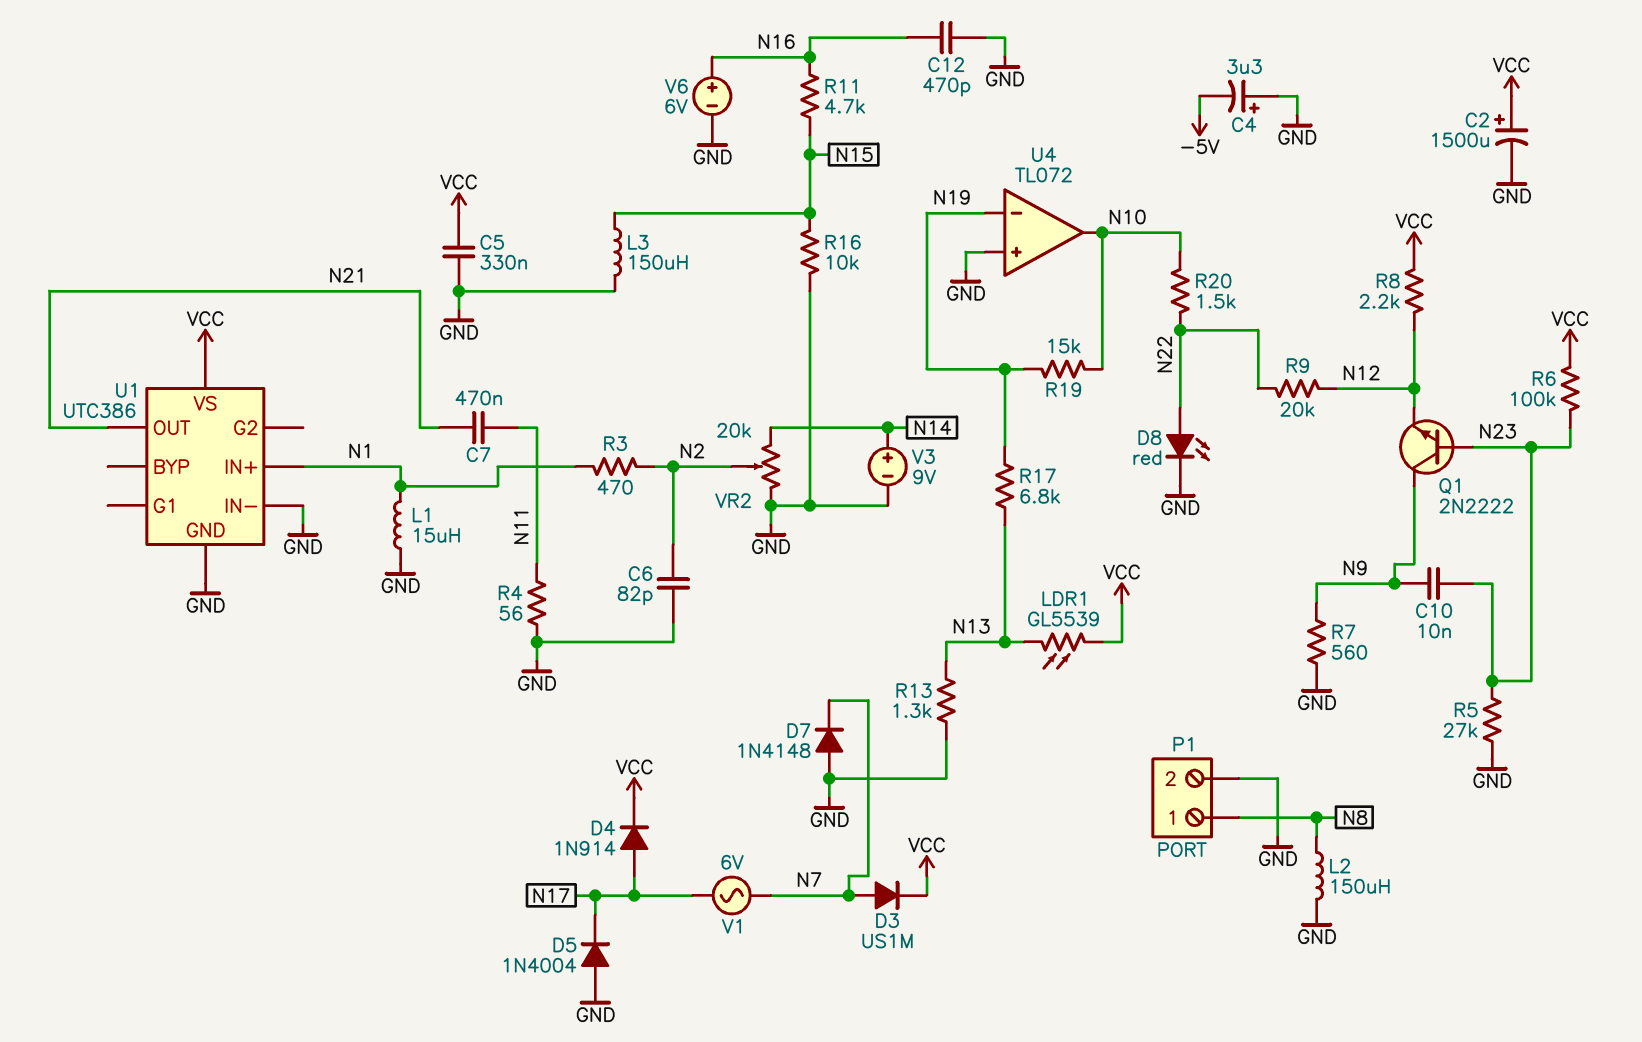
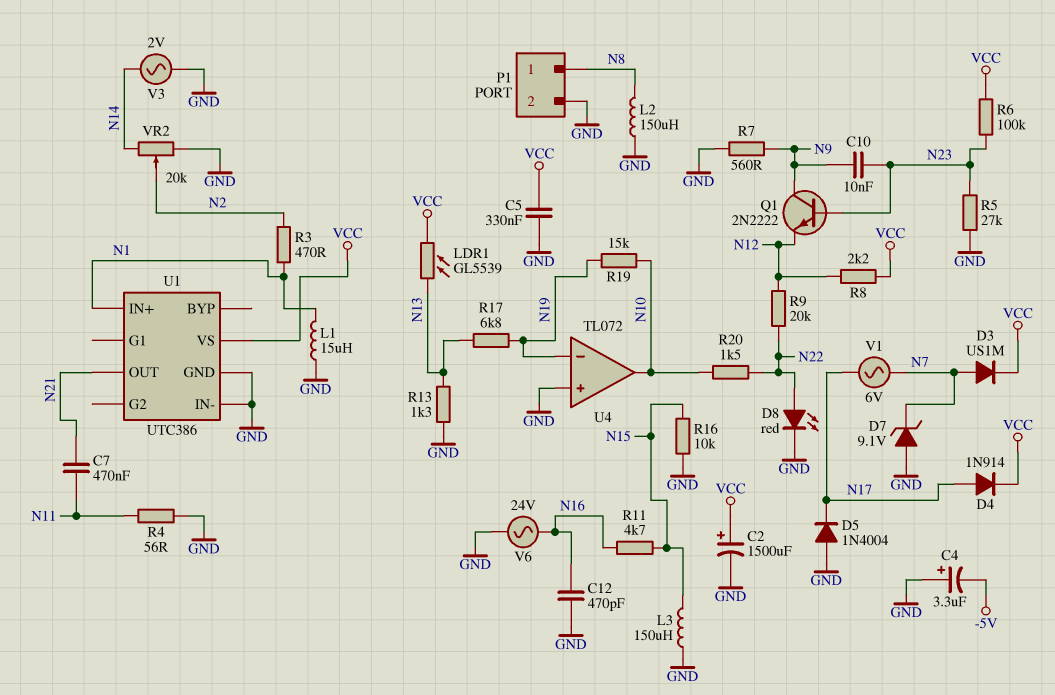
C6: 82pF (GND, N2) -> none
D7: diode 1N4148 (A GND, K N7) -> zener 9.1V (A GND, K N7)
V3: 9V (plus N14, minus GND) -> AC 2V (GND, N14)
V6: 6V (plus N16, minus GND) -> AC 24V (GND, N16)

